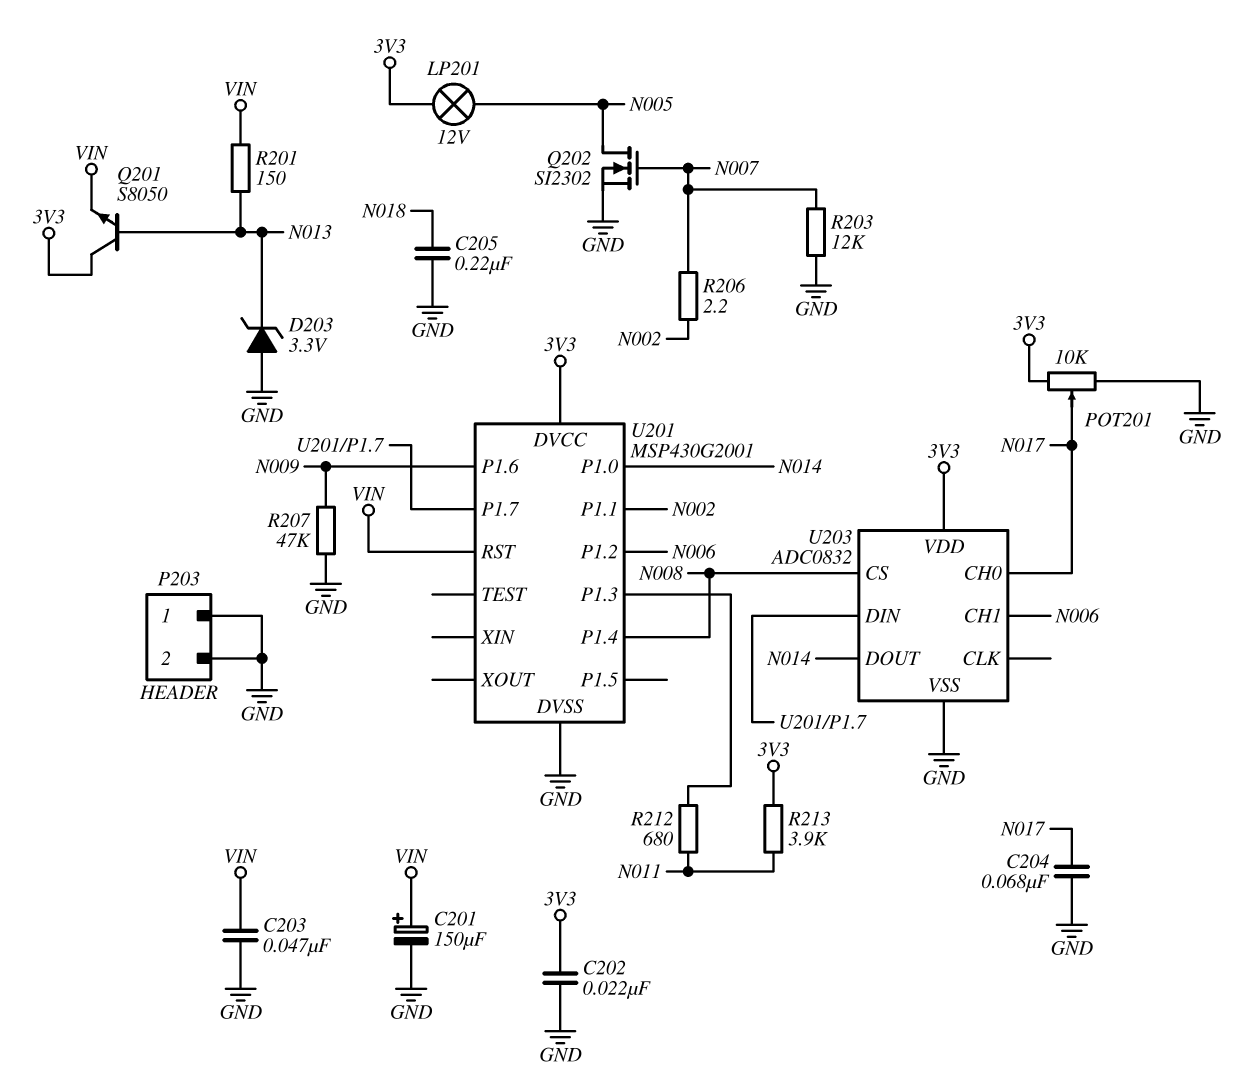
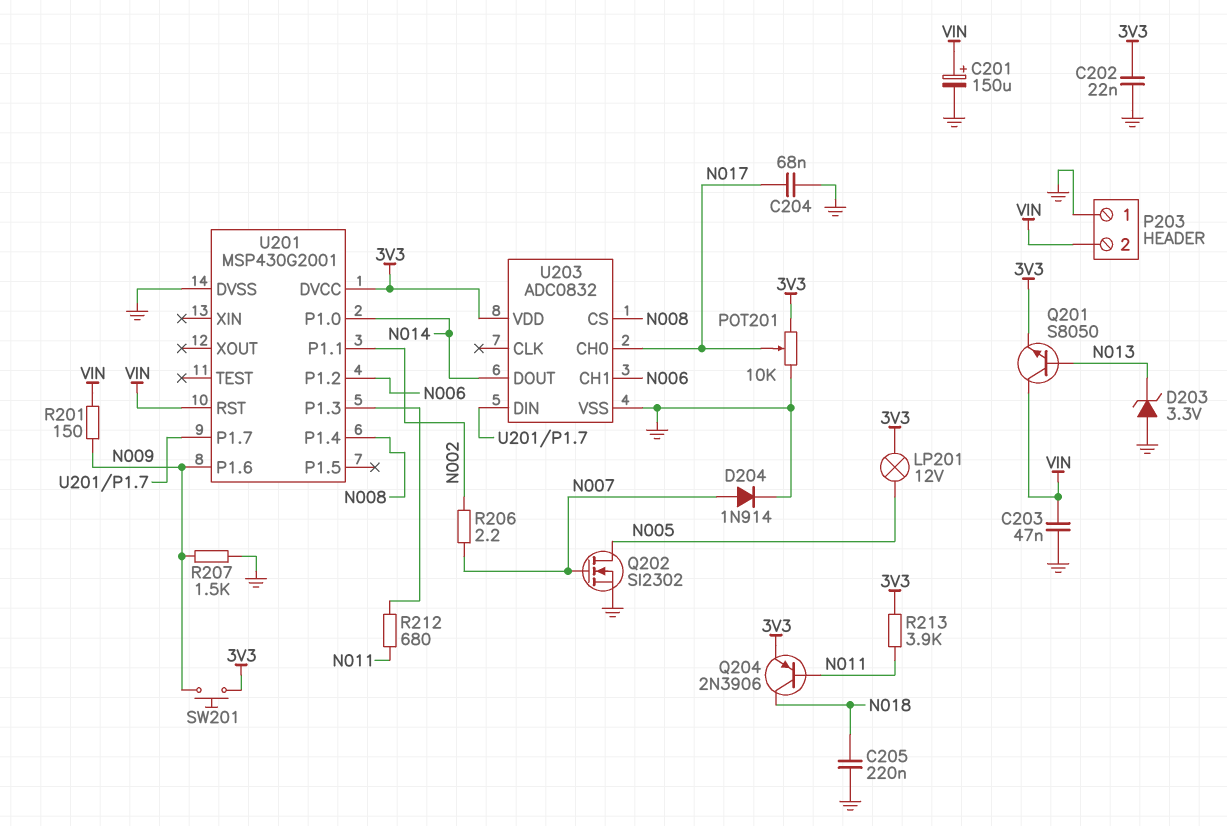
D204: none -> diode 1N914 (A N007, K GND)
P203 pin 2: GND -> VIN
Q201: NPN S8050 (B N013, C 3V3, E VIN) -> NPN S8050 (B N013, C VIN, E 3V3)
Q204: none -> PNP 2N3906 (B N011, C N018, E 3V3)
R201: 150 (N013, VIN) -> 150 (N009, VIN)
R203: 12k (GND, N007) -> none
R207: 47k (GND, N009) -> 1.5k (GND, N009)
SW201: none -> button (3V3, N009)

